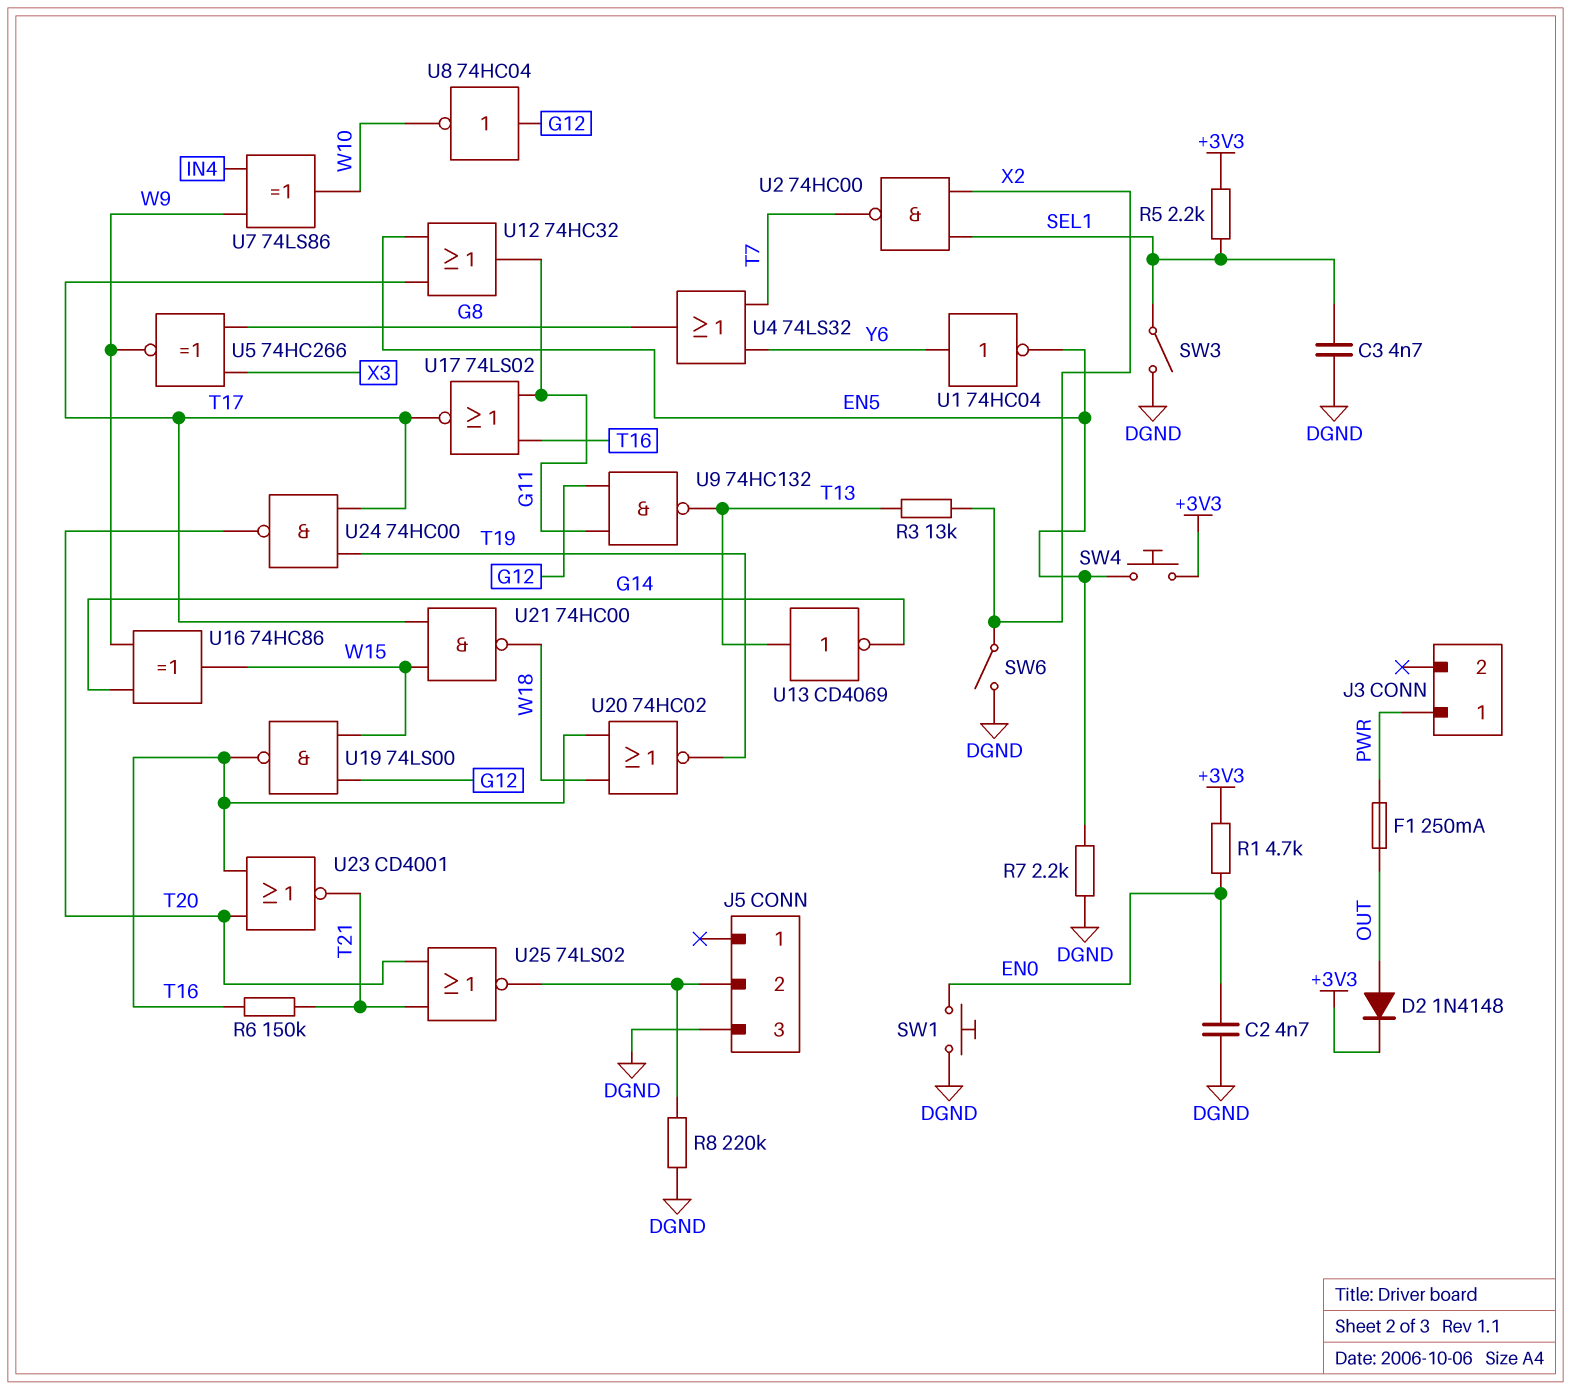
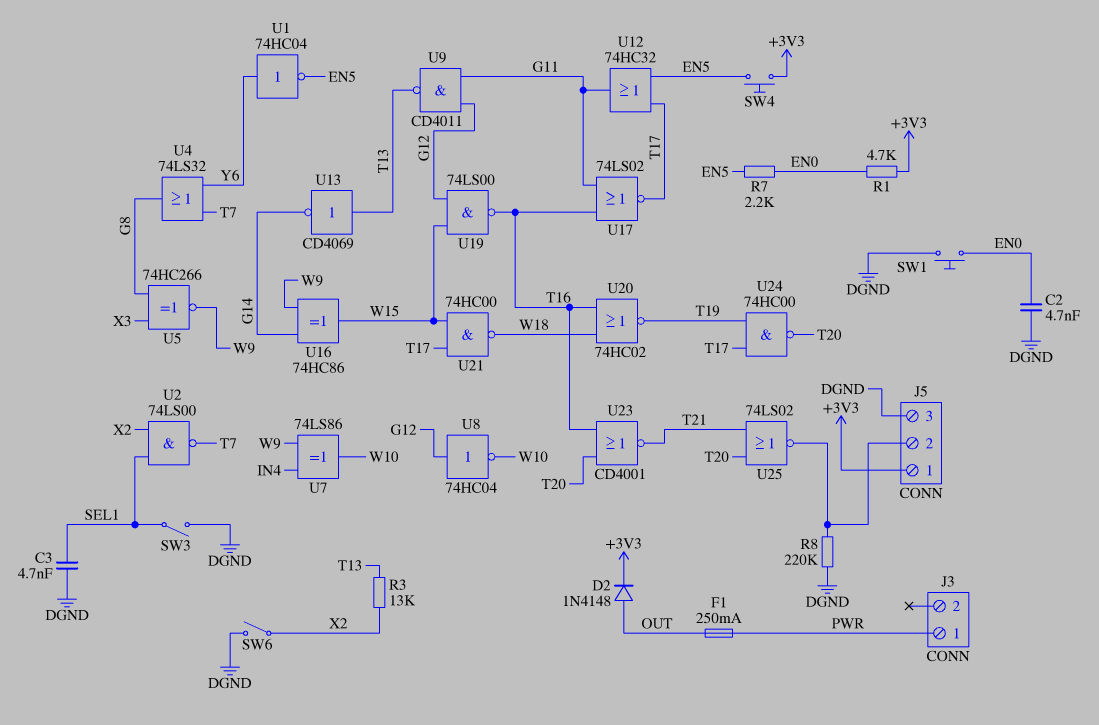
J5 pin 1: none -> +3V3
R5: 2.2k (+3V3, SEL1) -> none
R6: 150k (T16, T21) -> none
R7: 2.2k (DGND, EN5) -> 2.2k (EN0, EN5)
U2: NAND 74HC00 (in SEL1, in X2, out T7) -> NAND 74LS00 (in SEL1, in X2, out T7)
U9: NAND 74HC132 (in G11, in G12, out T13) -> NAND CD4011 (in G11, in G12, out T13)

